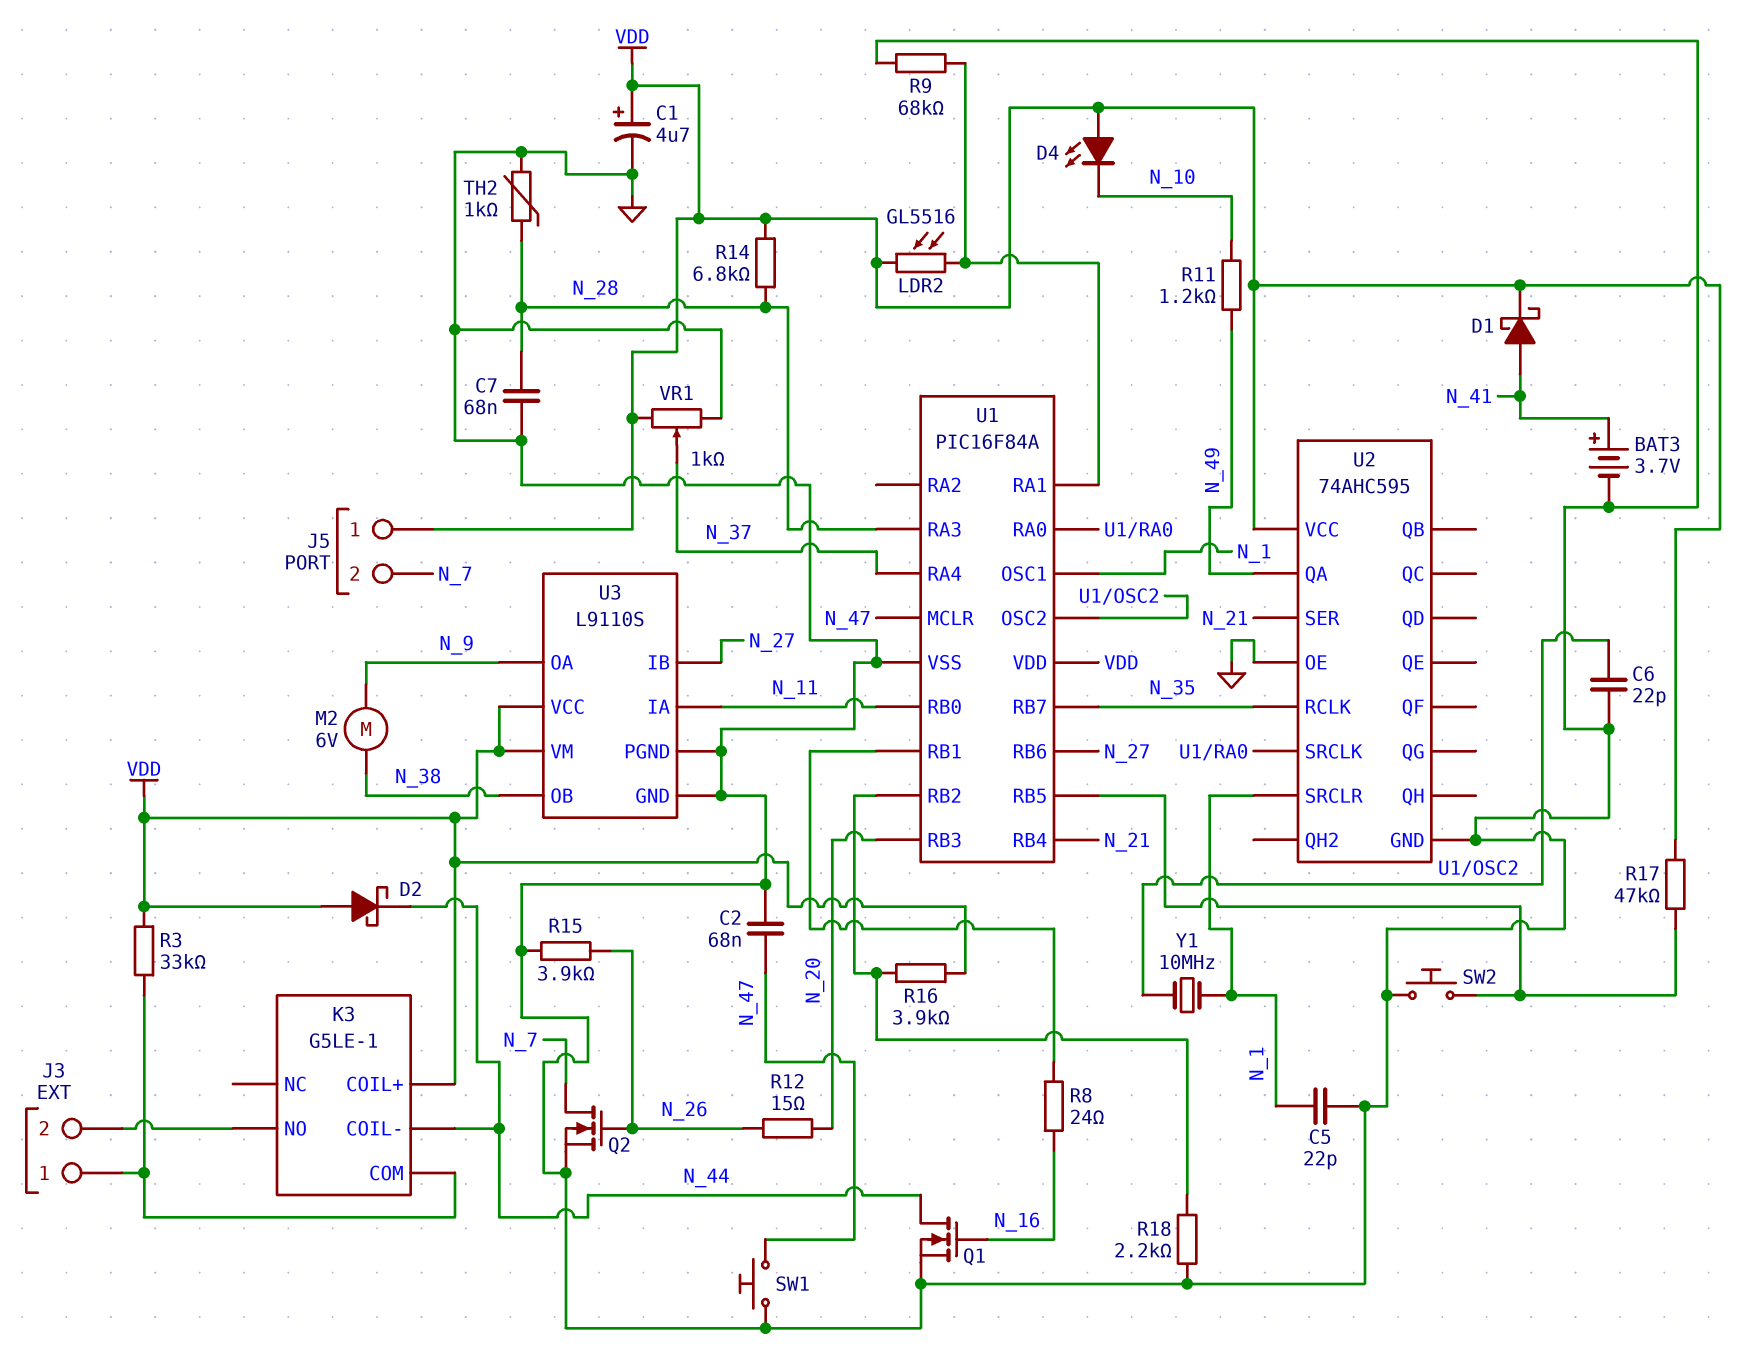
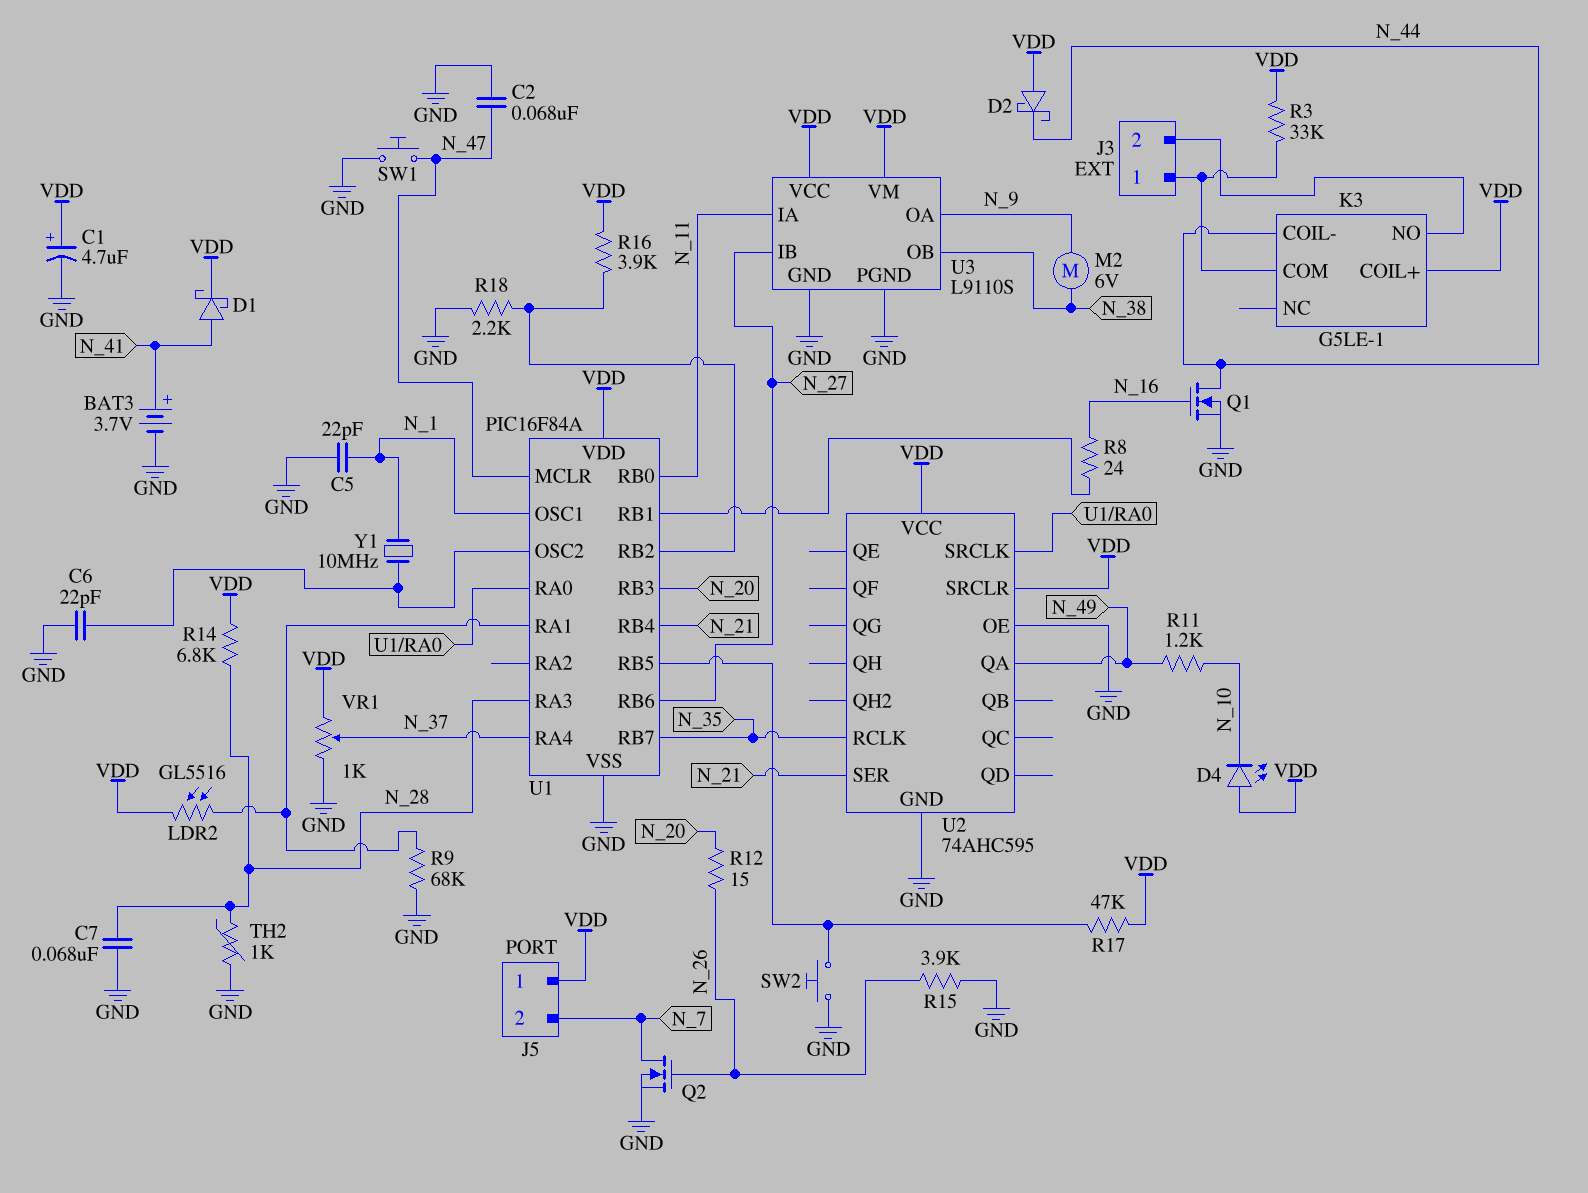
U2 pin SRCLR: N_1 -> VDD

